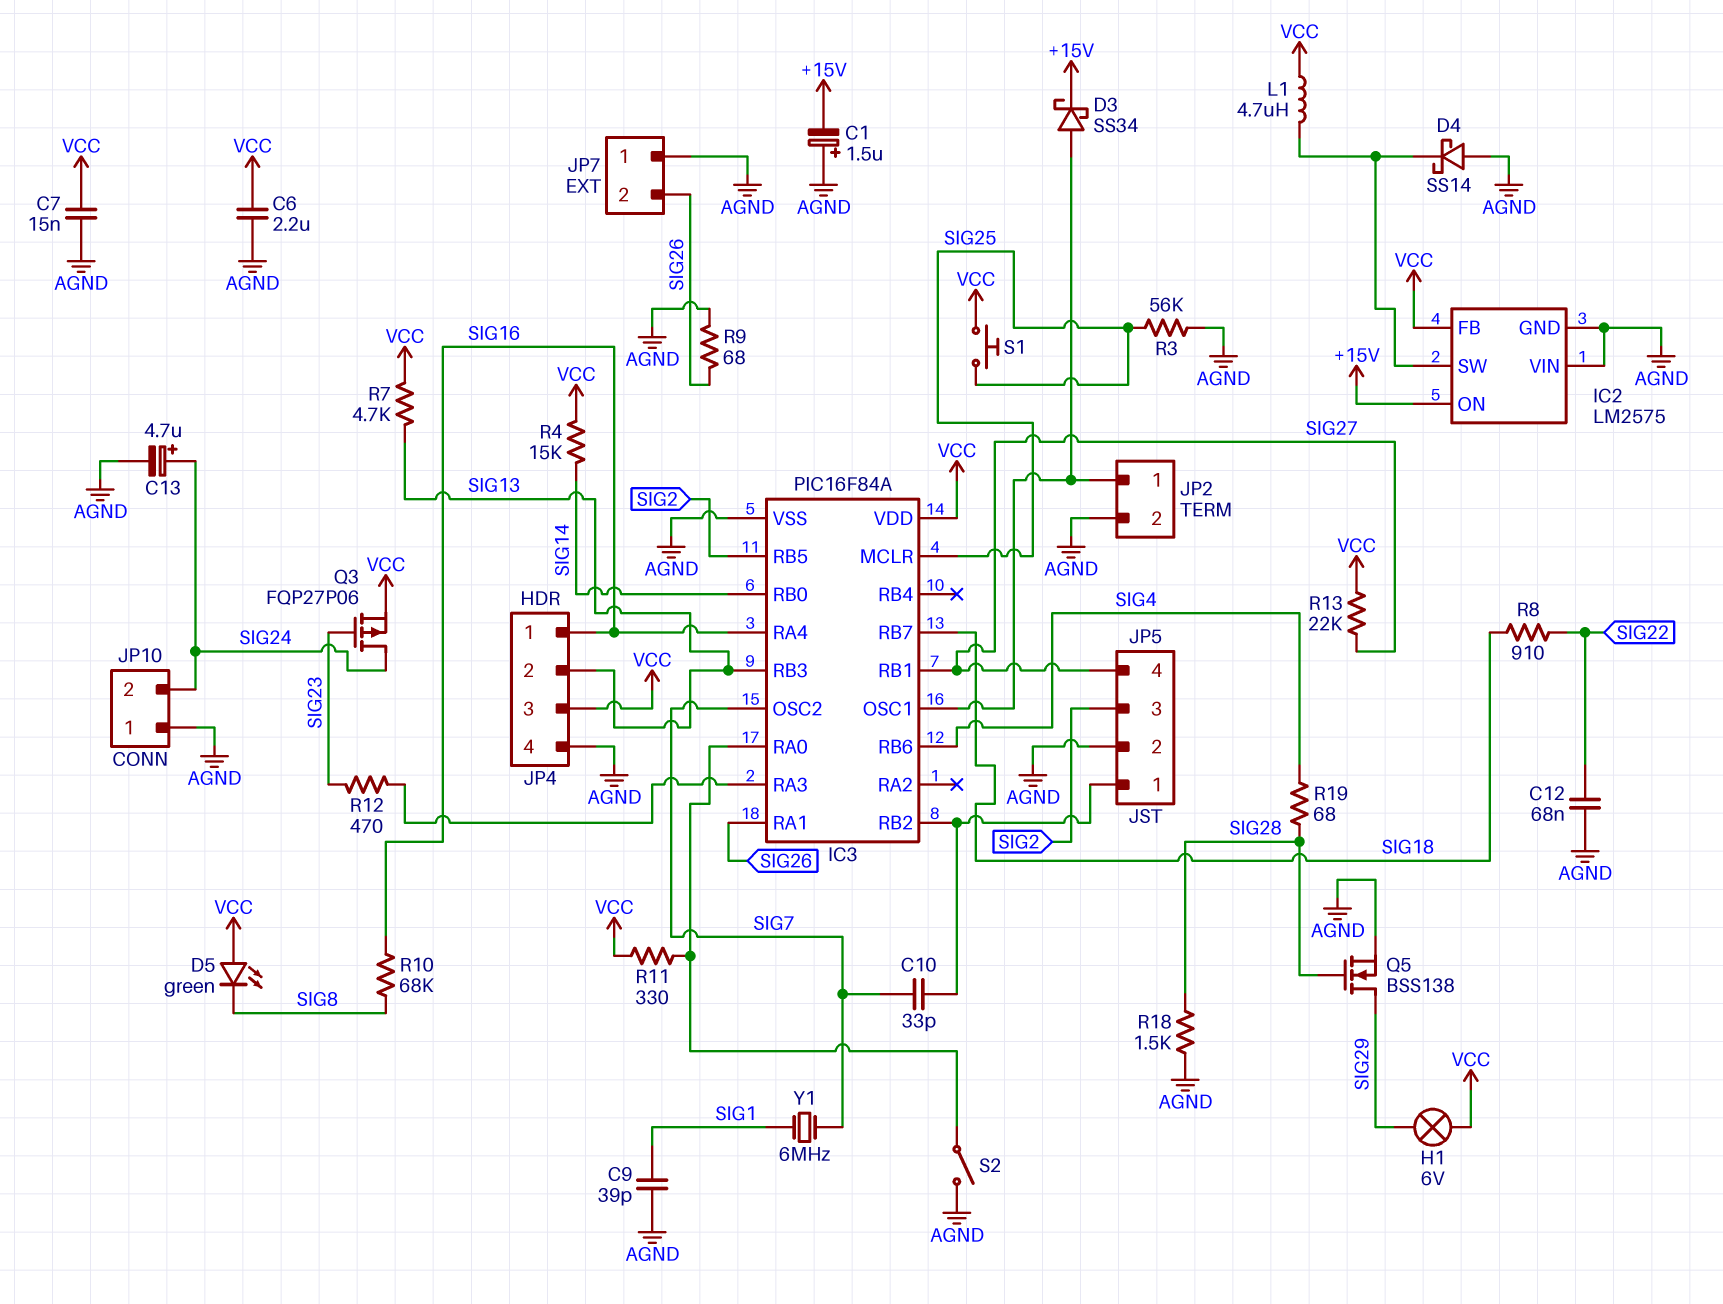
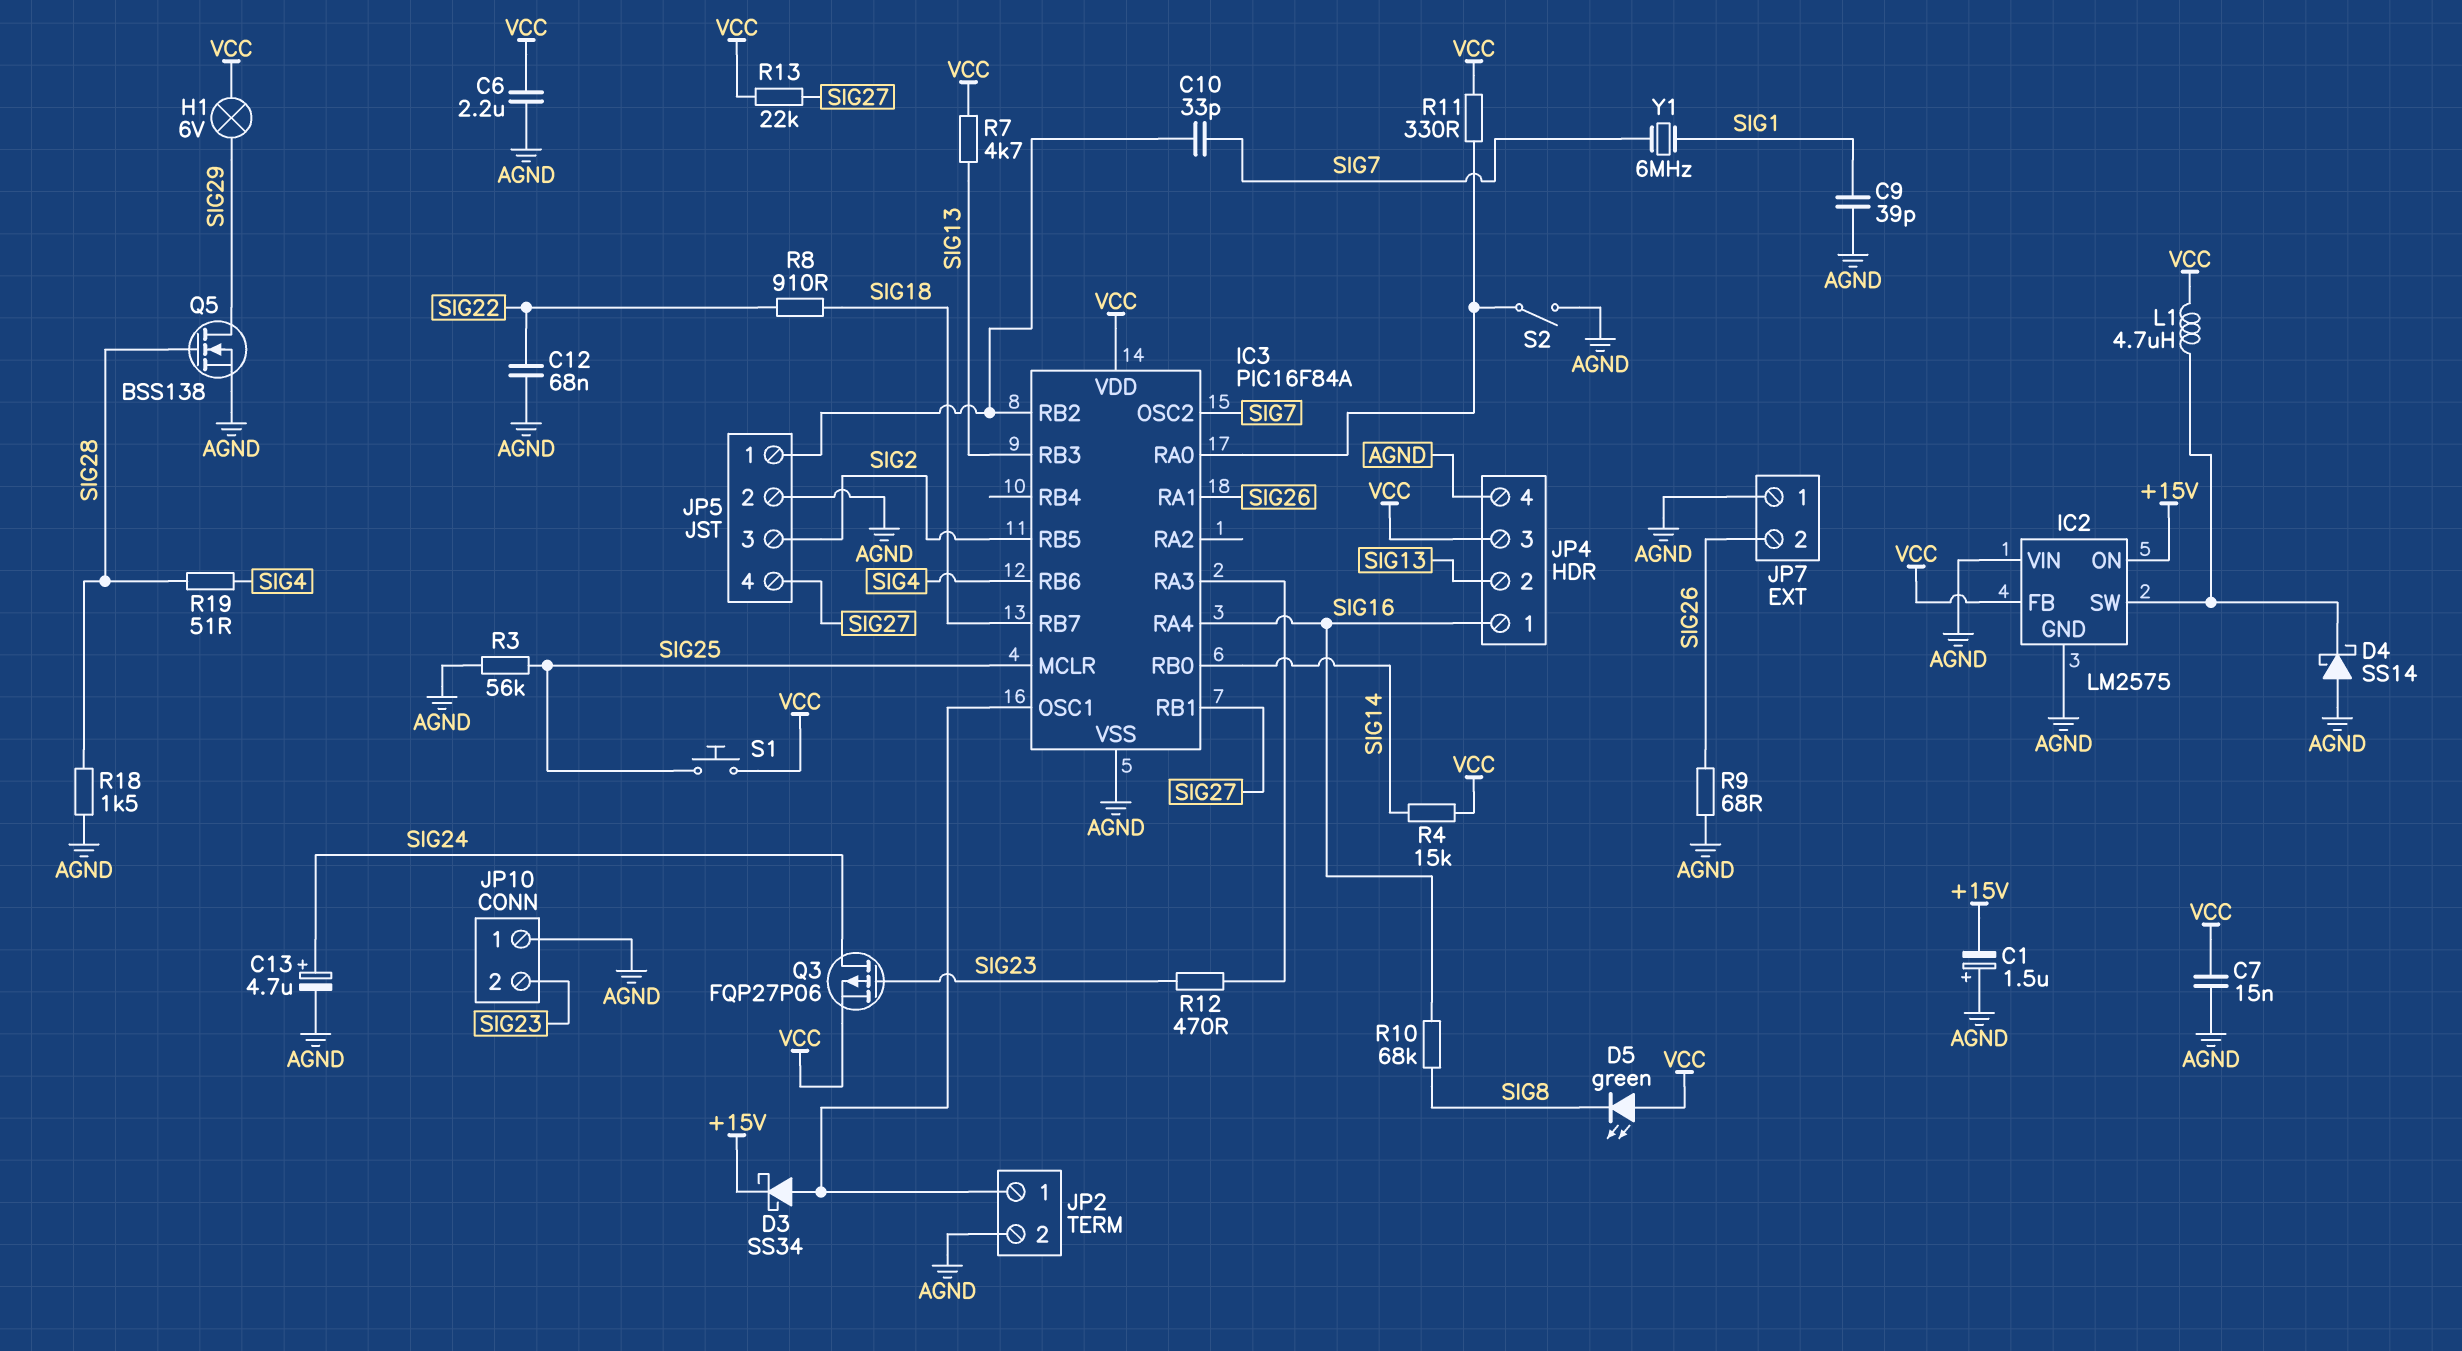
JP10 pin 2: SIG24 -> SIG23
R19: 68 (SIG4, SIG28) -> 51 (SIG4, SIG28)

